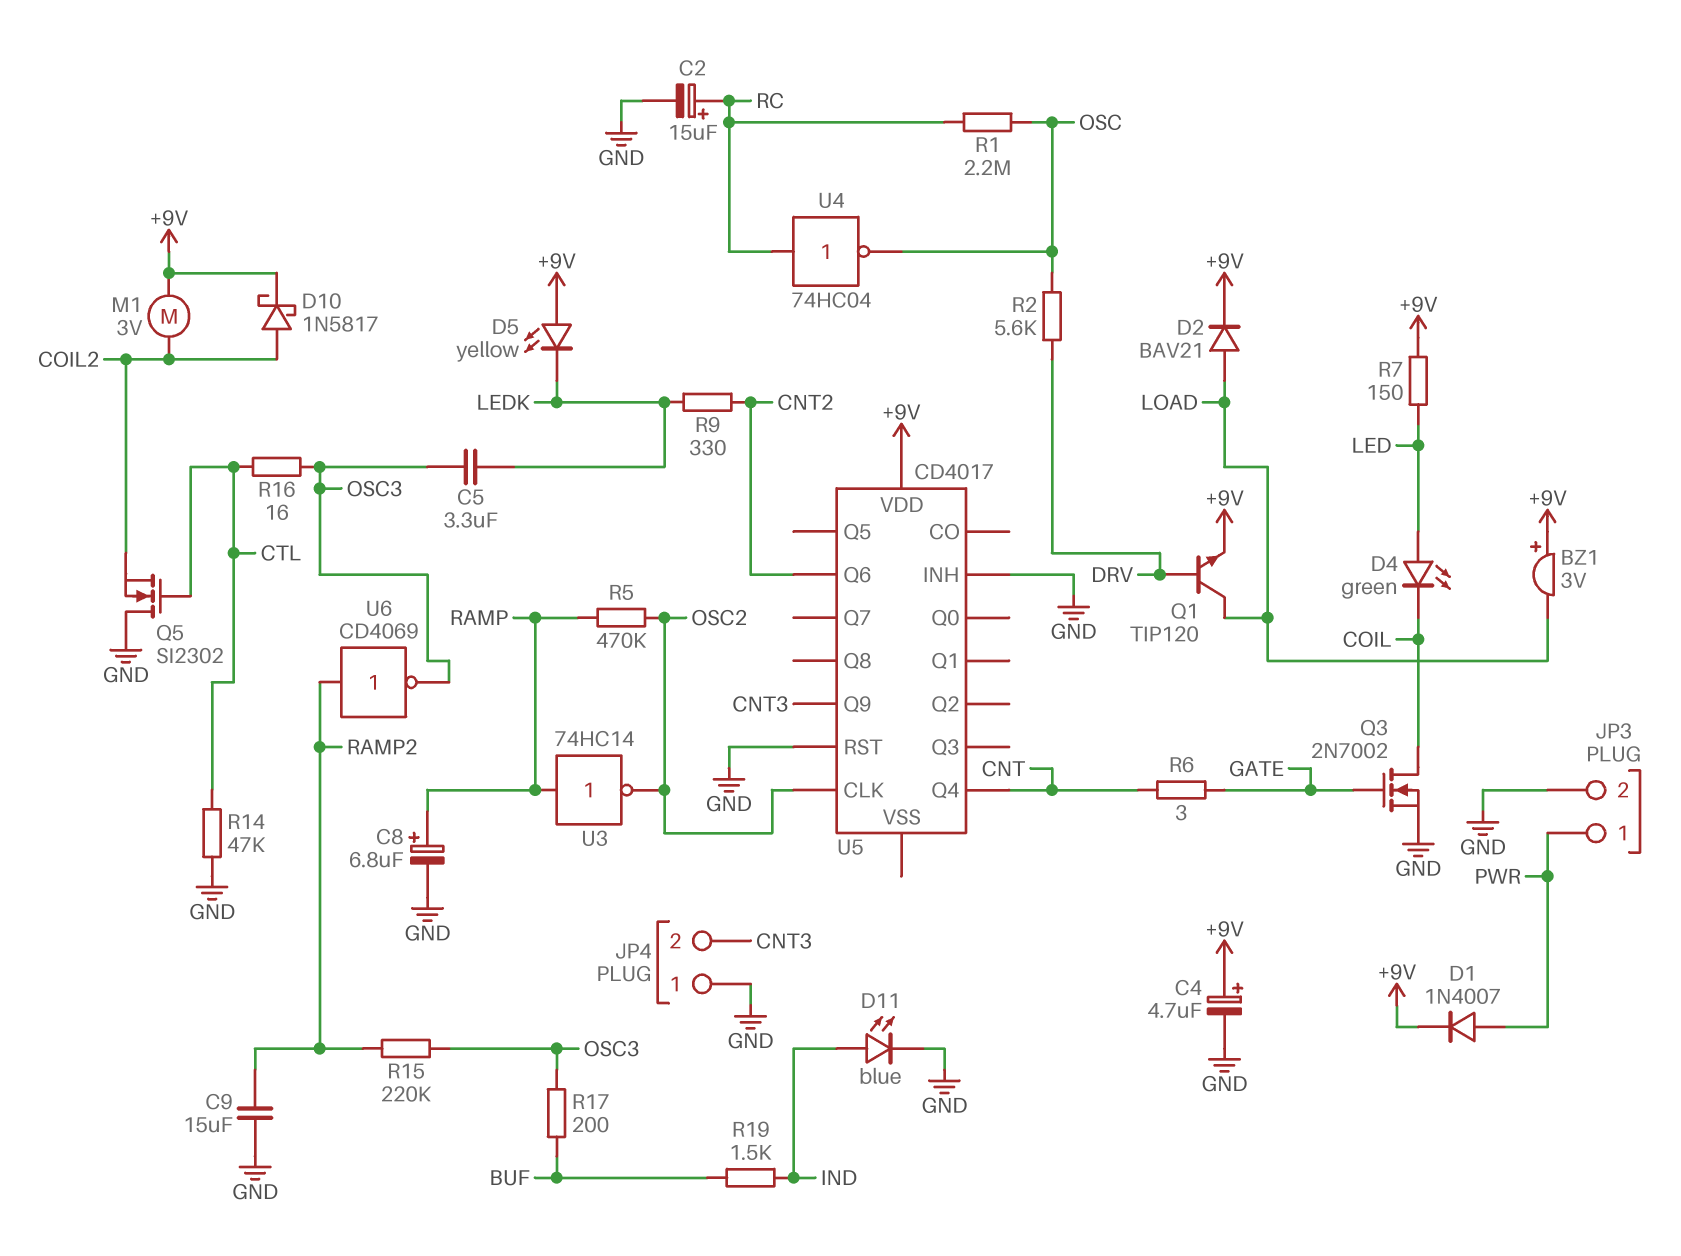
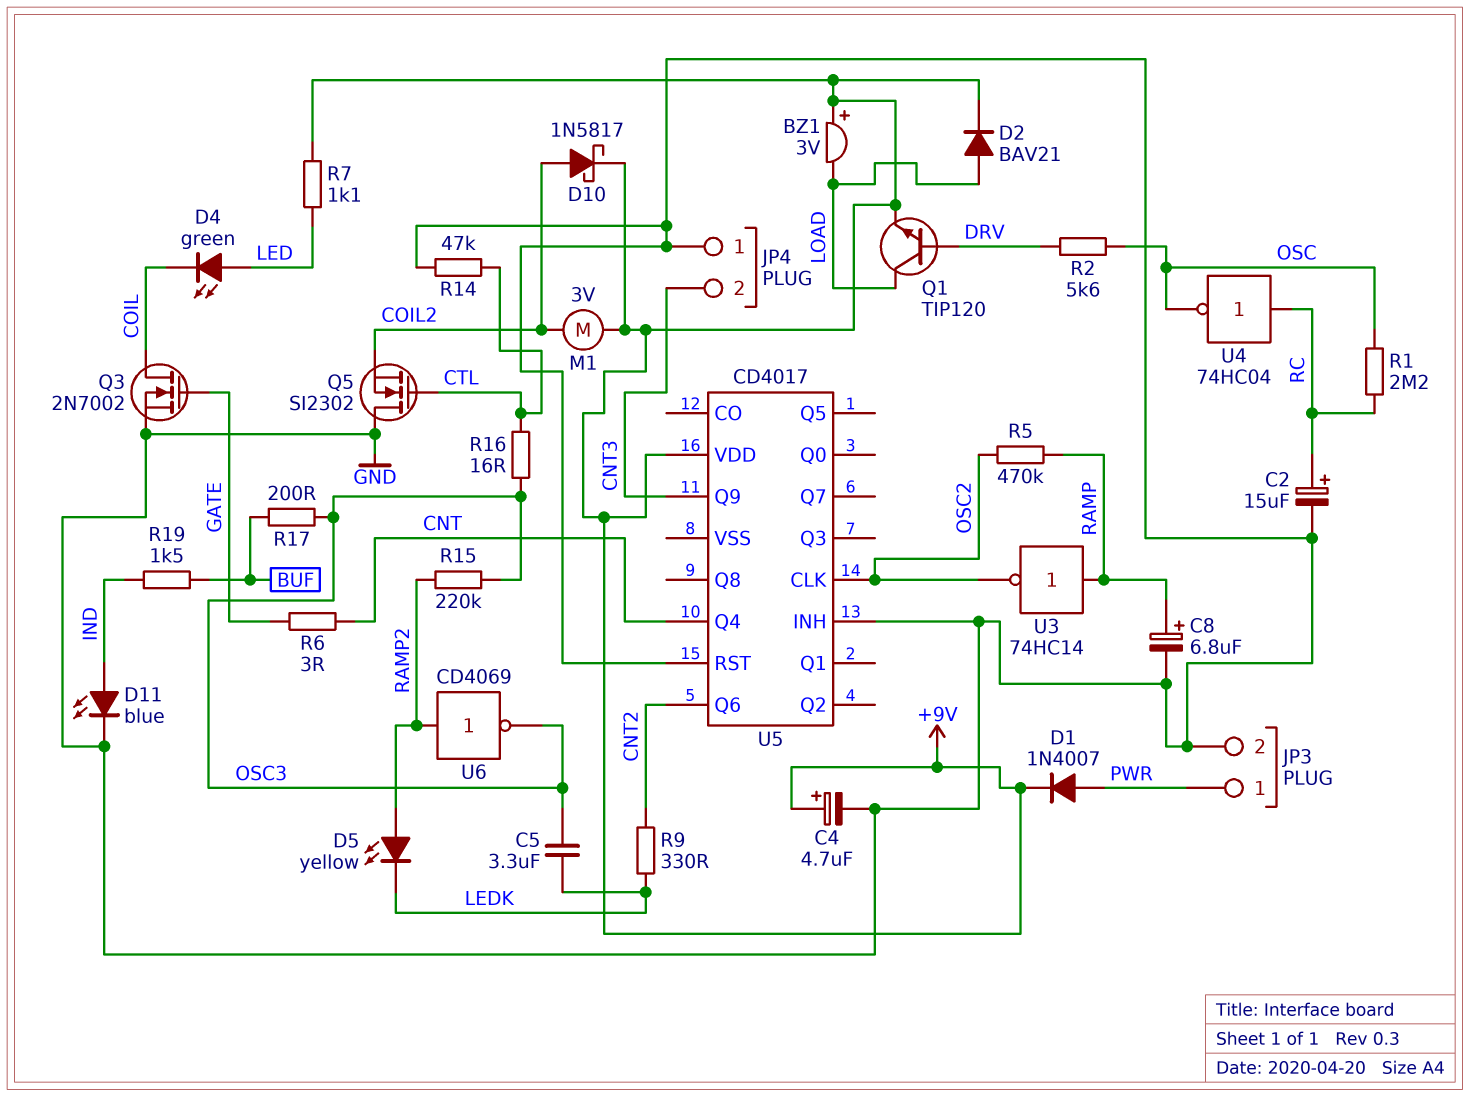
C9: 15uF (GND, RAMP2) -> none
D5: LED yellow (A +9V, K LEDK) -> LED yellow (A RAMP2, K LEDK)
R7: 150 (+9V, LED) -> 1.1k (+9V, LED)

